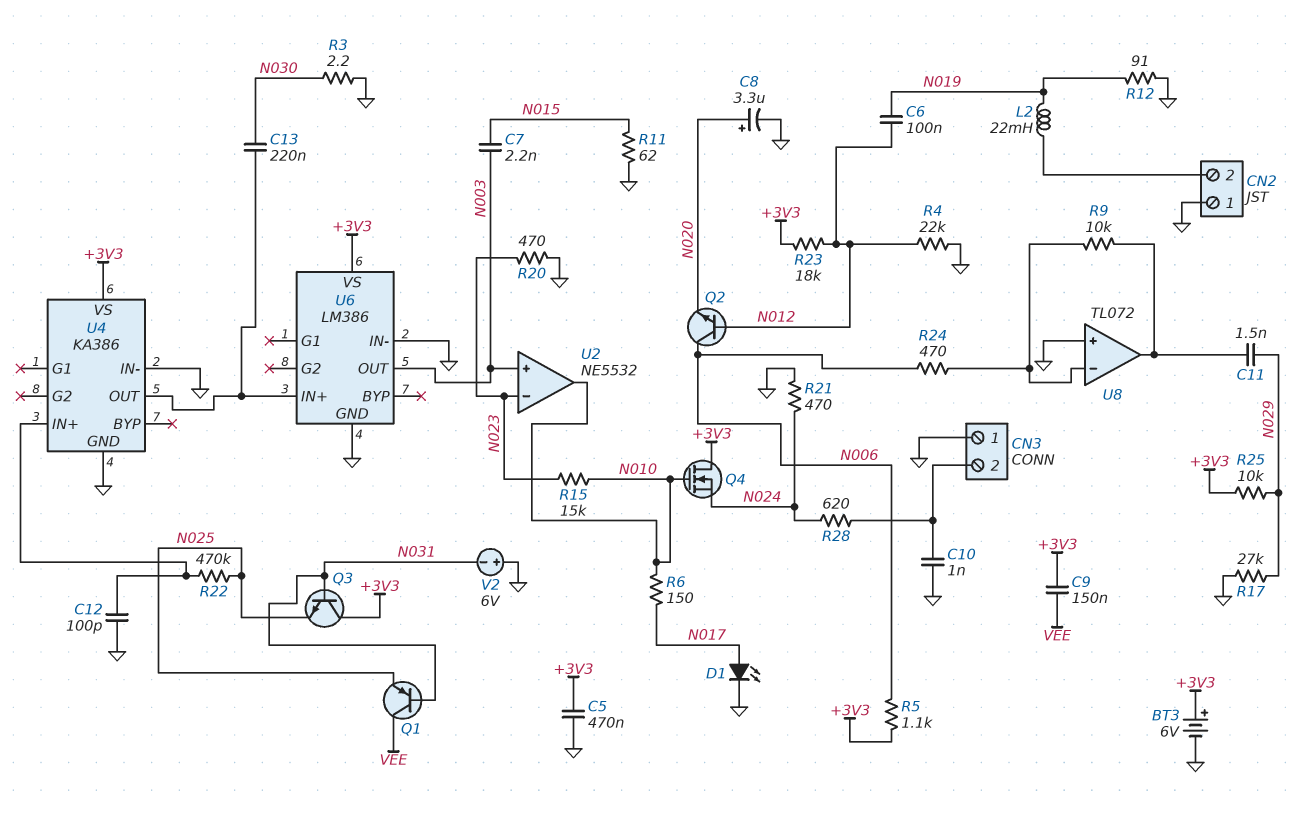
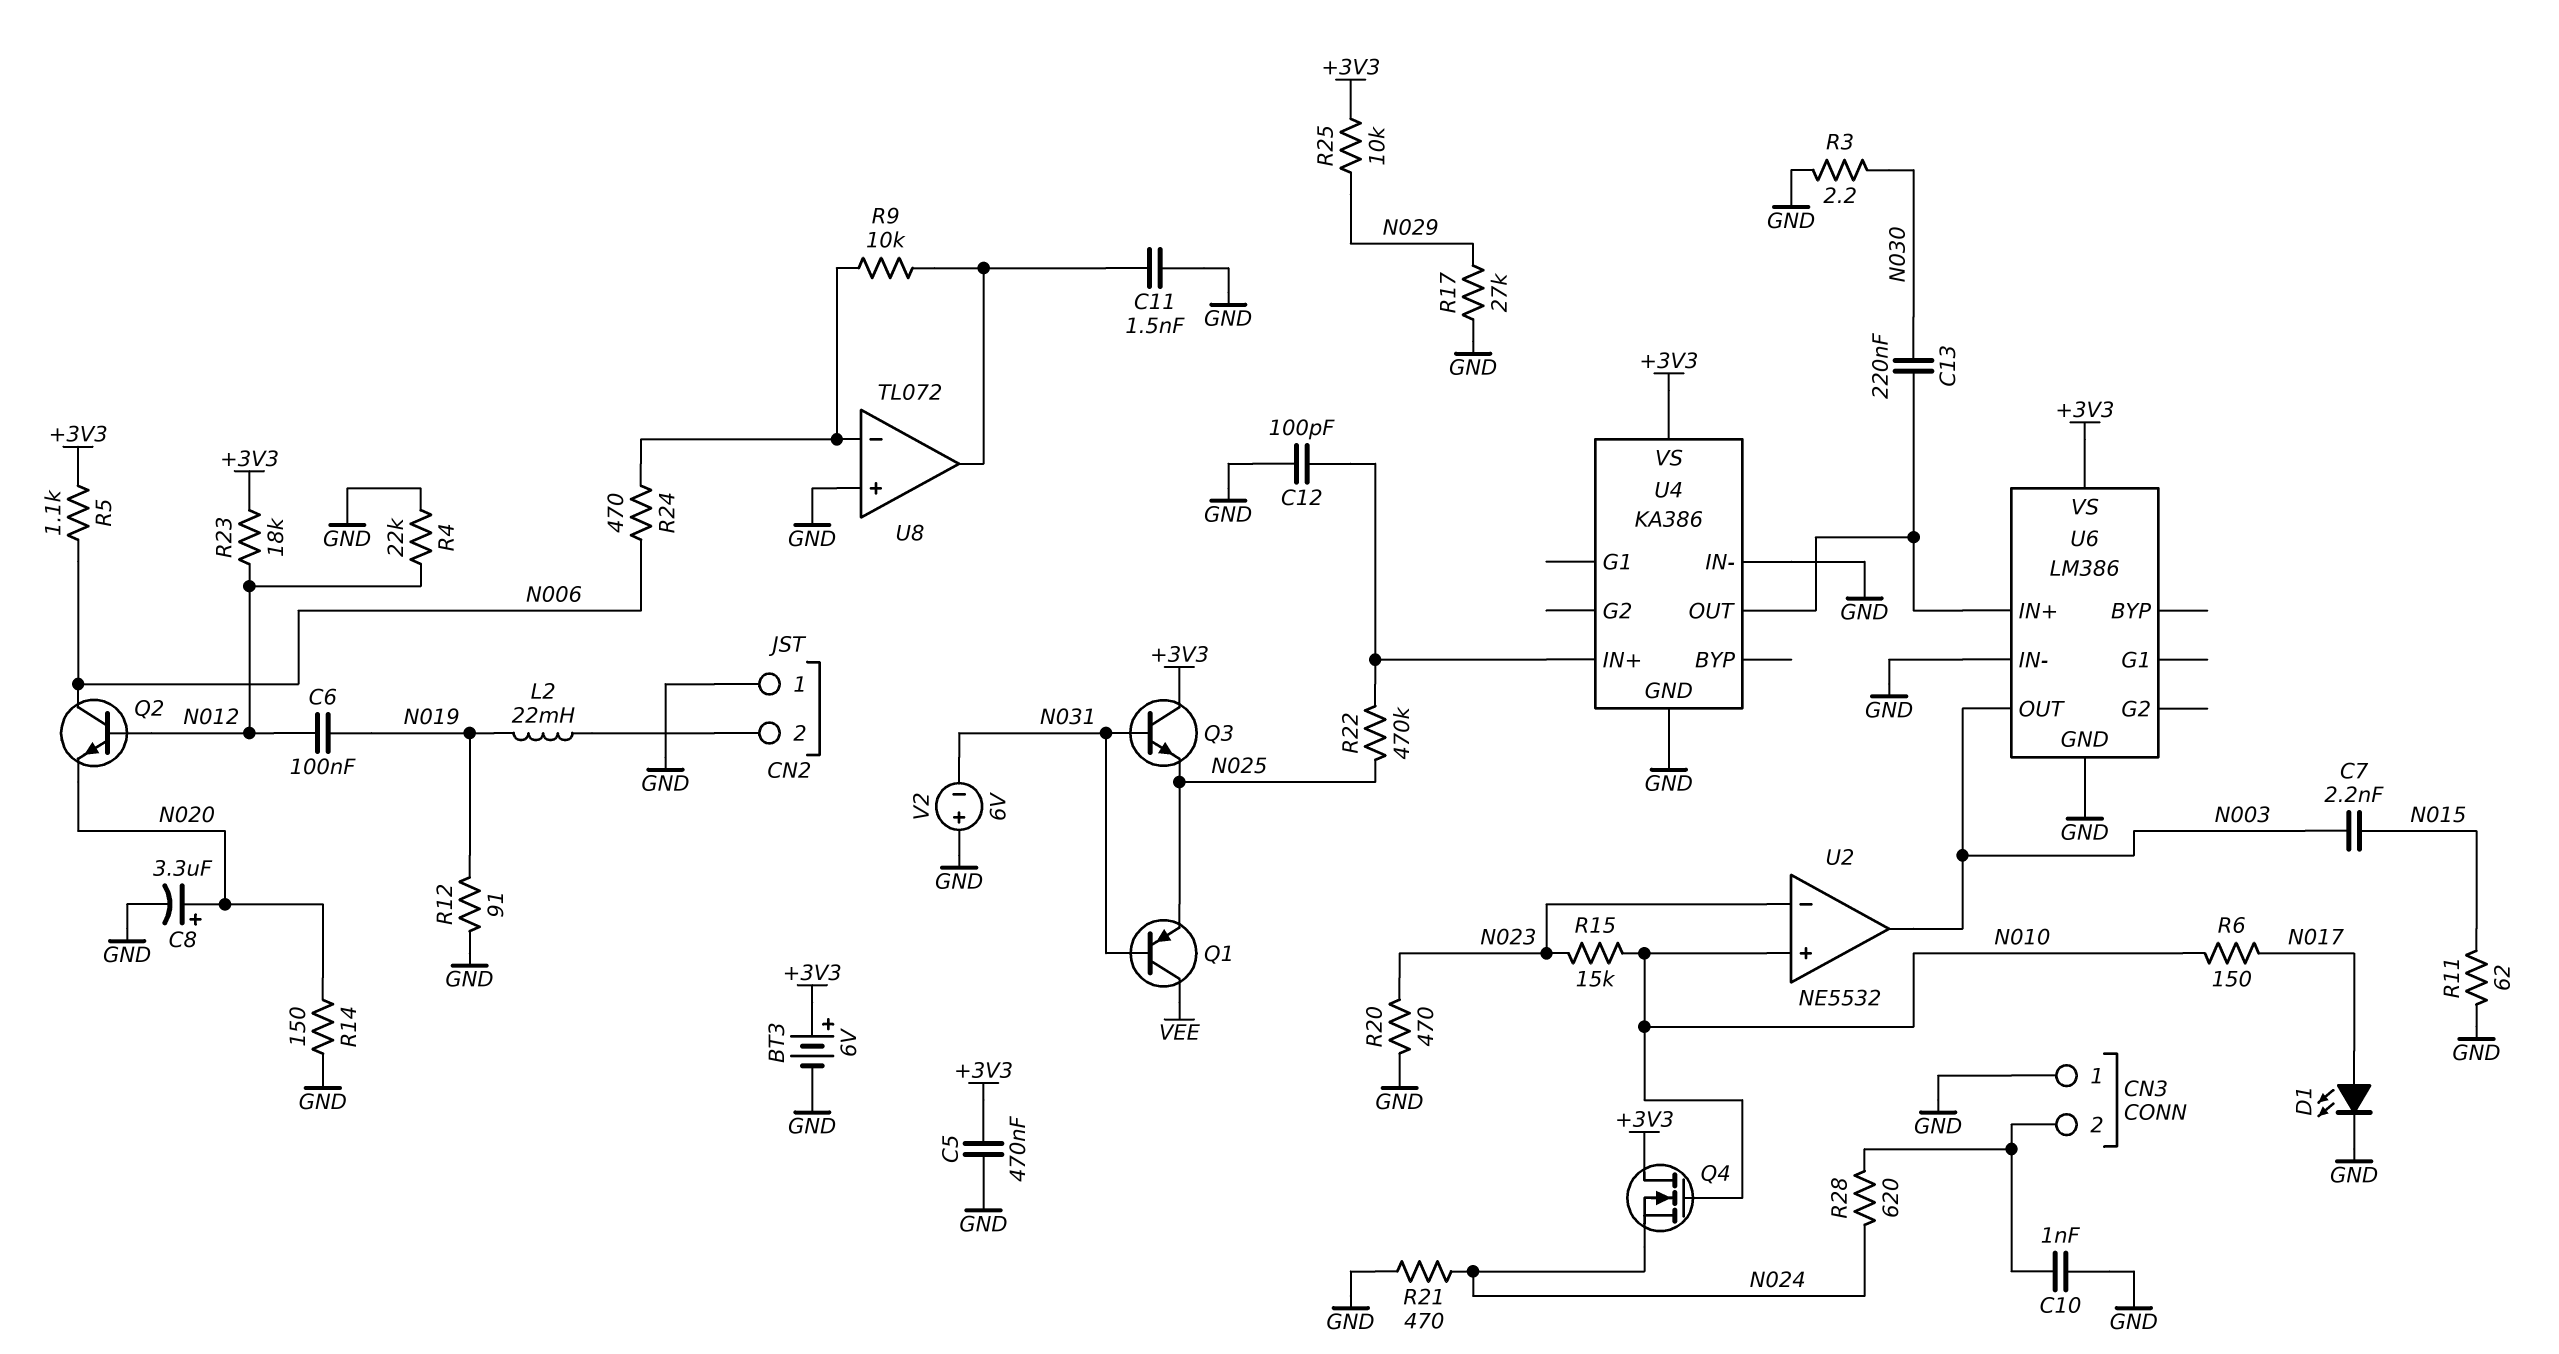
C9: 150nF (+3V3, VEE) -> none
C11: 1.5nF (N029, U8/out) -> 1.5nF (GND, U8/out)
R14: none -> 150 (GND, N020)
U2 pin in+: N003 -> N010
U2 pin out: N010 -> N003

